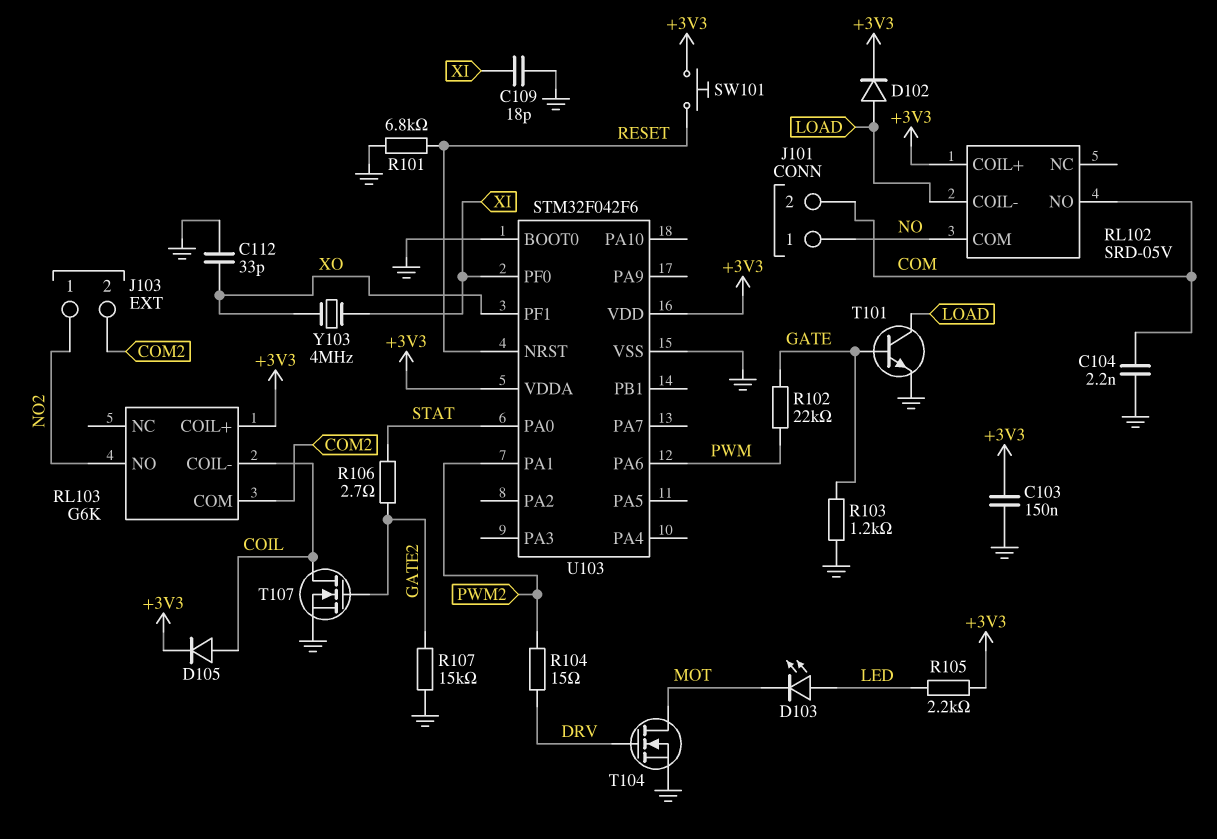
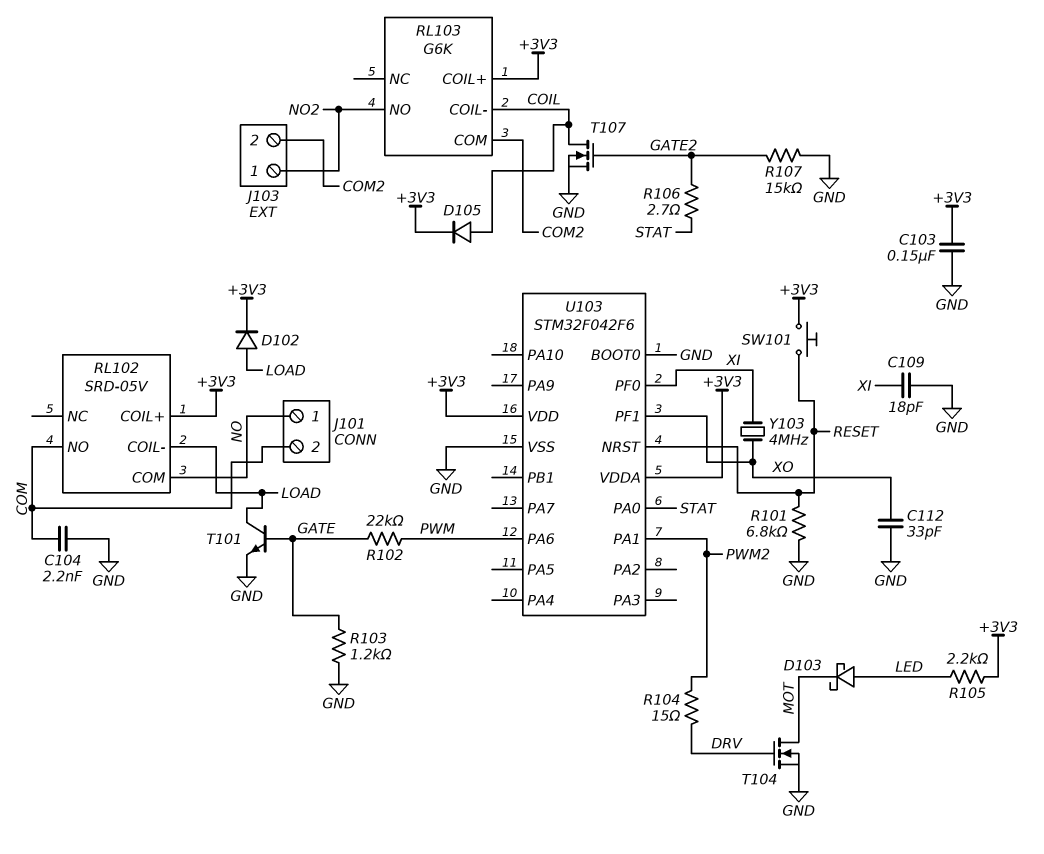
D103: LED (A LED, K MOT) -> schottky (A LED, K MOT)

